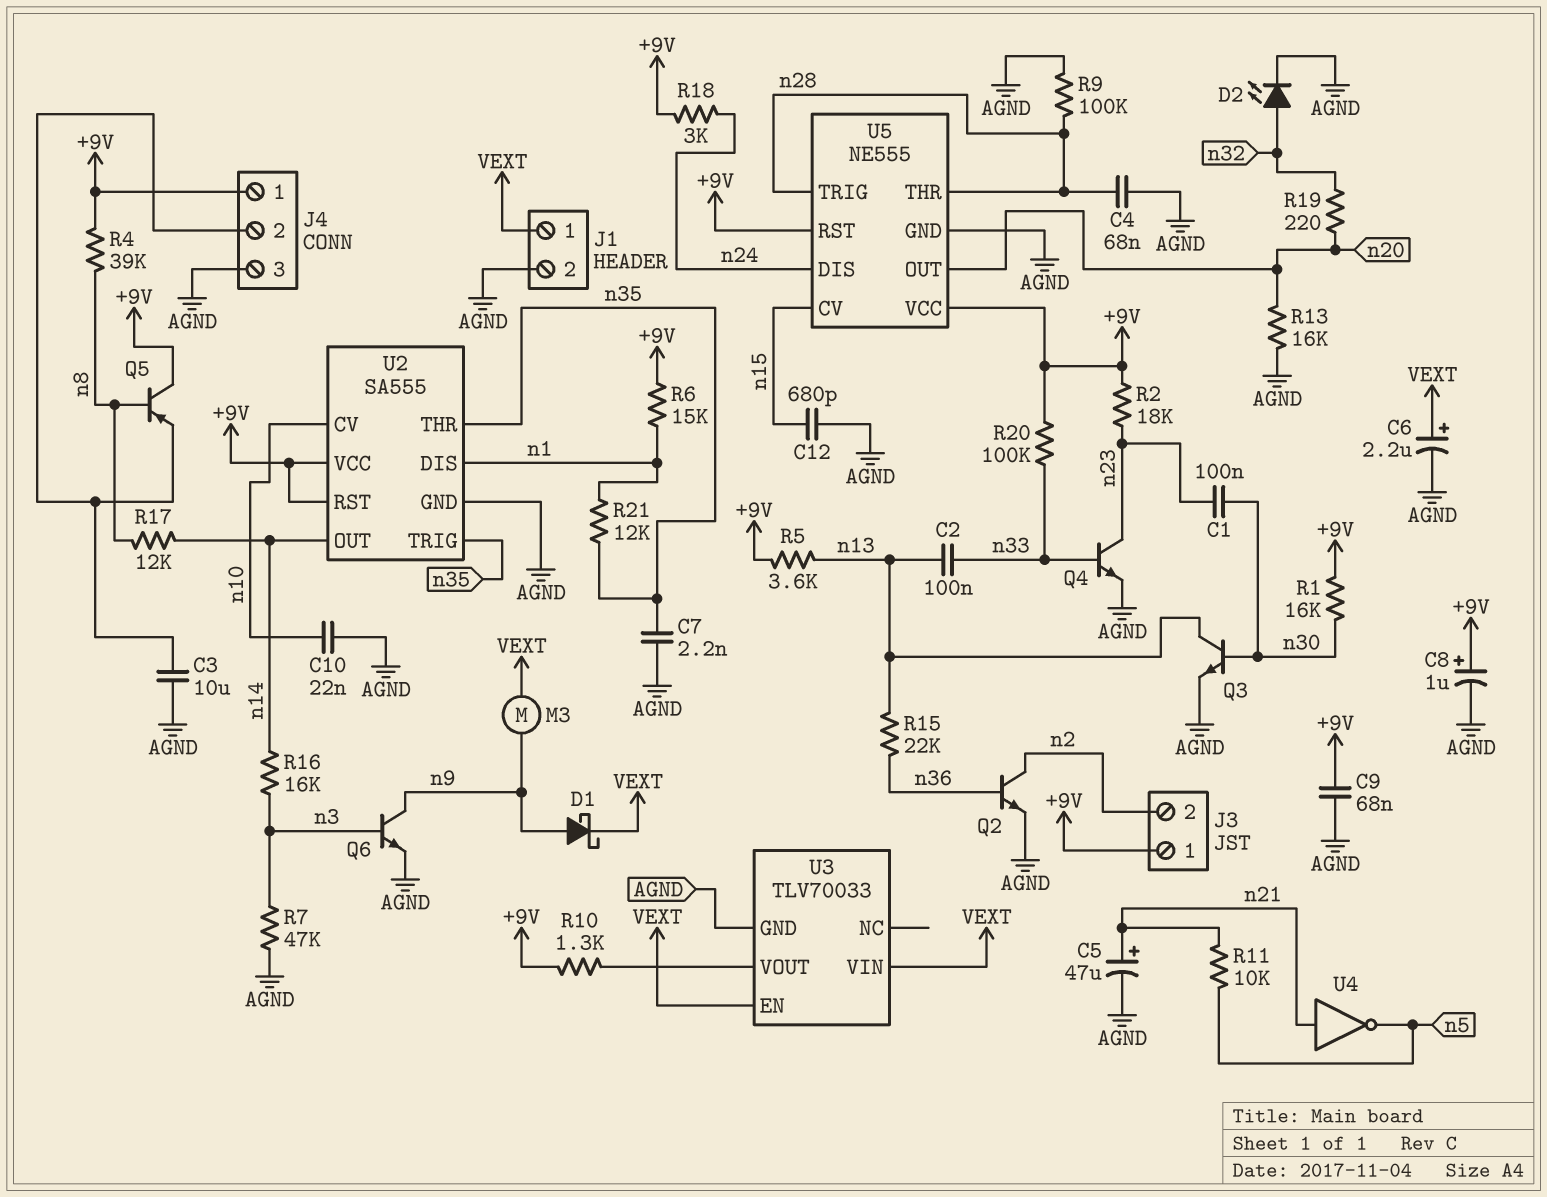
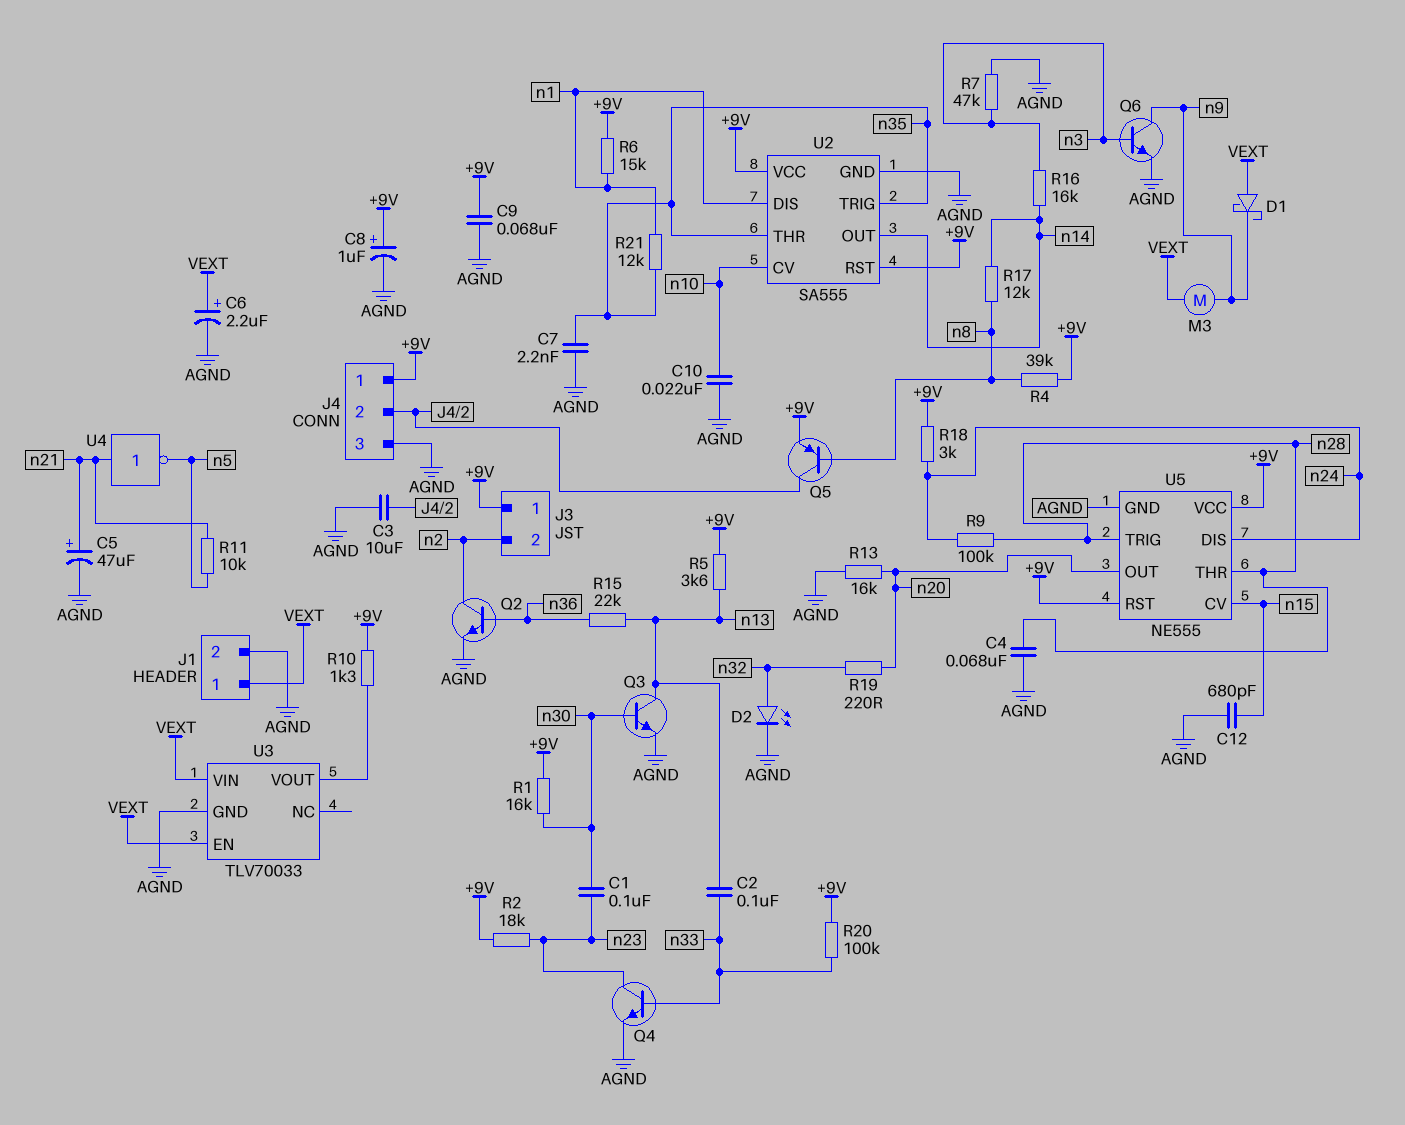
D1: schottky (A n9, K VEXT) -> schottky (A VEXT, K n9)
Q5: PNP (B n8, C +9V, E J4/2) -> PNP (B n8, C J4/2, E +9V)
R9: 100k (AGND, n28) -> 100k (n24, n28)

